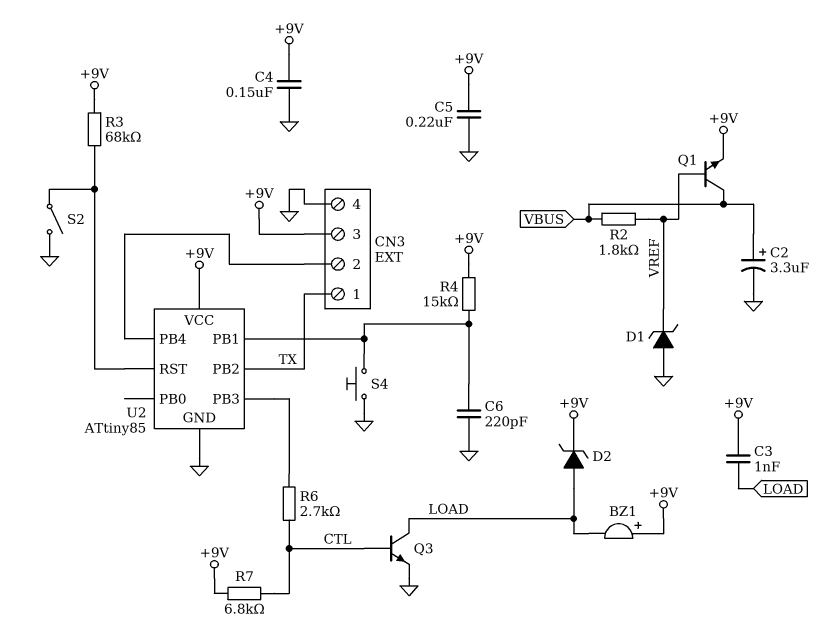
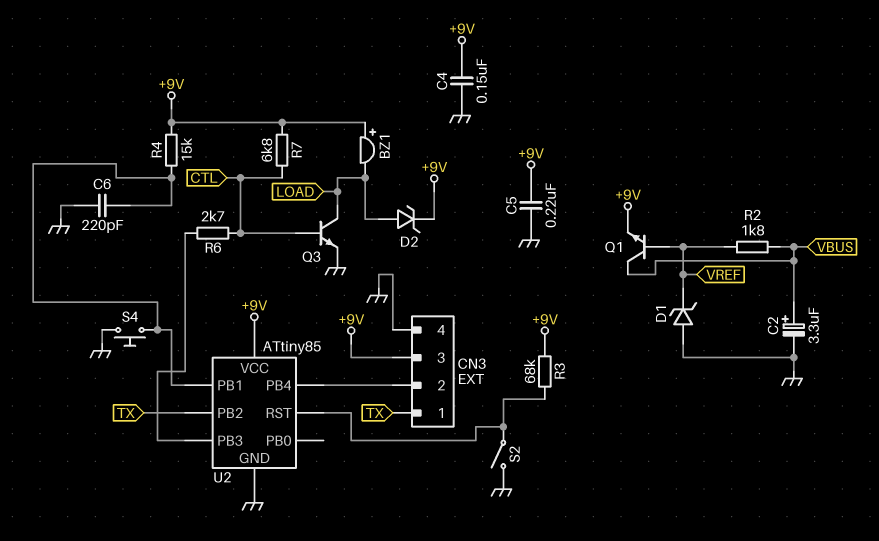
C3: 1nF (+9V, LOAD) -> none

